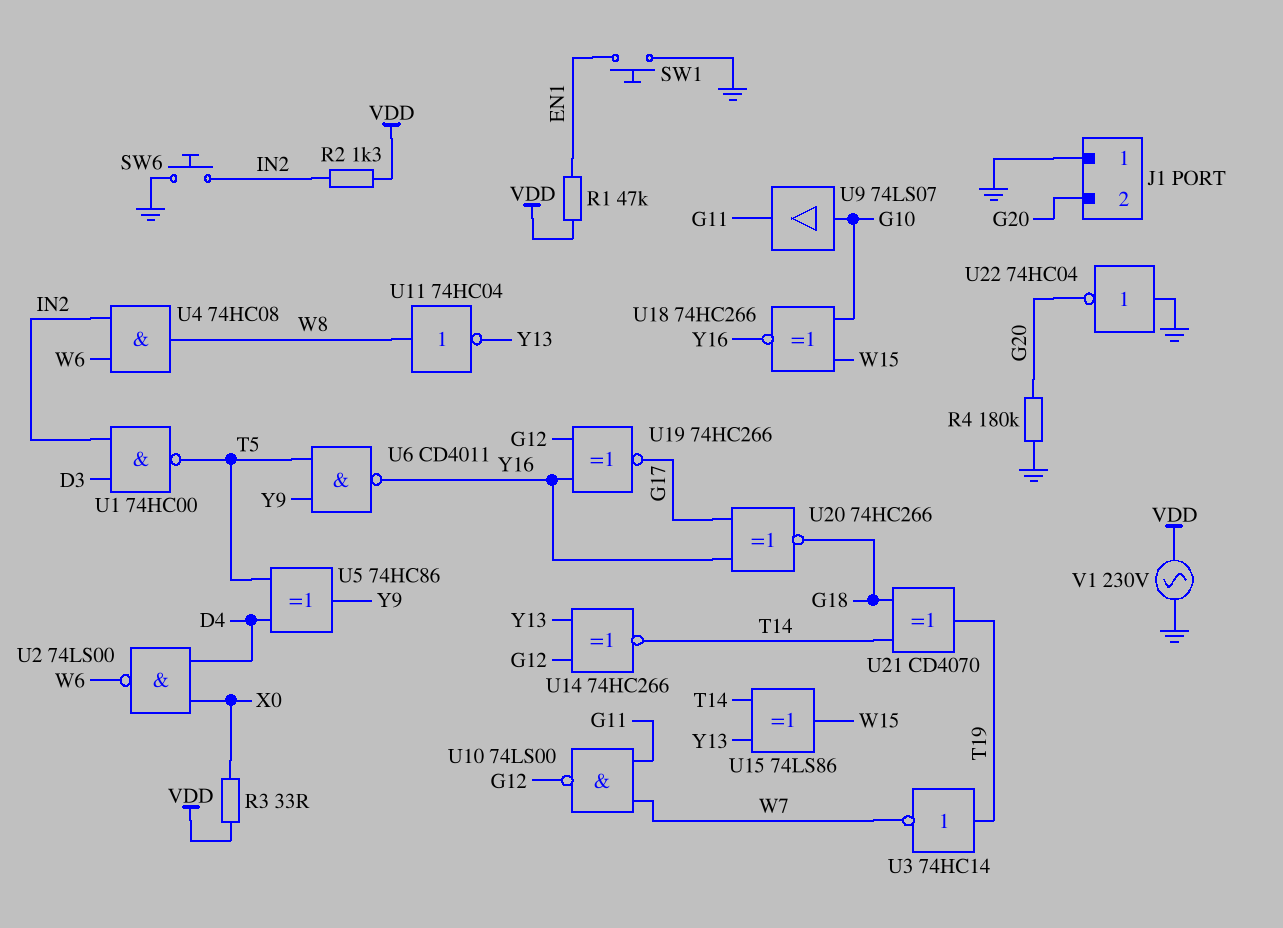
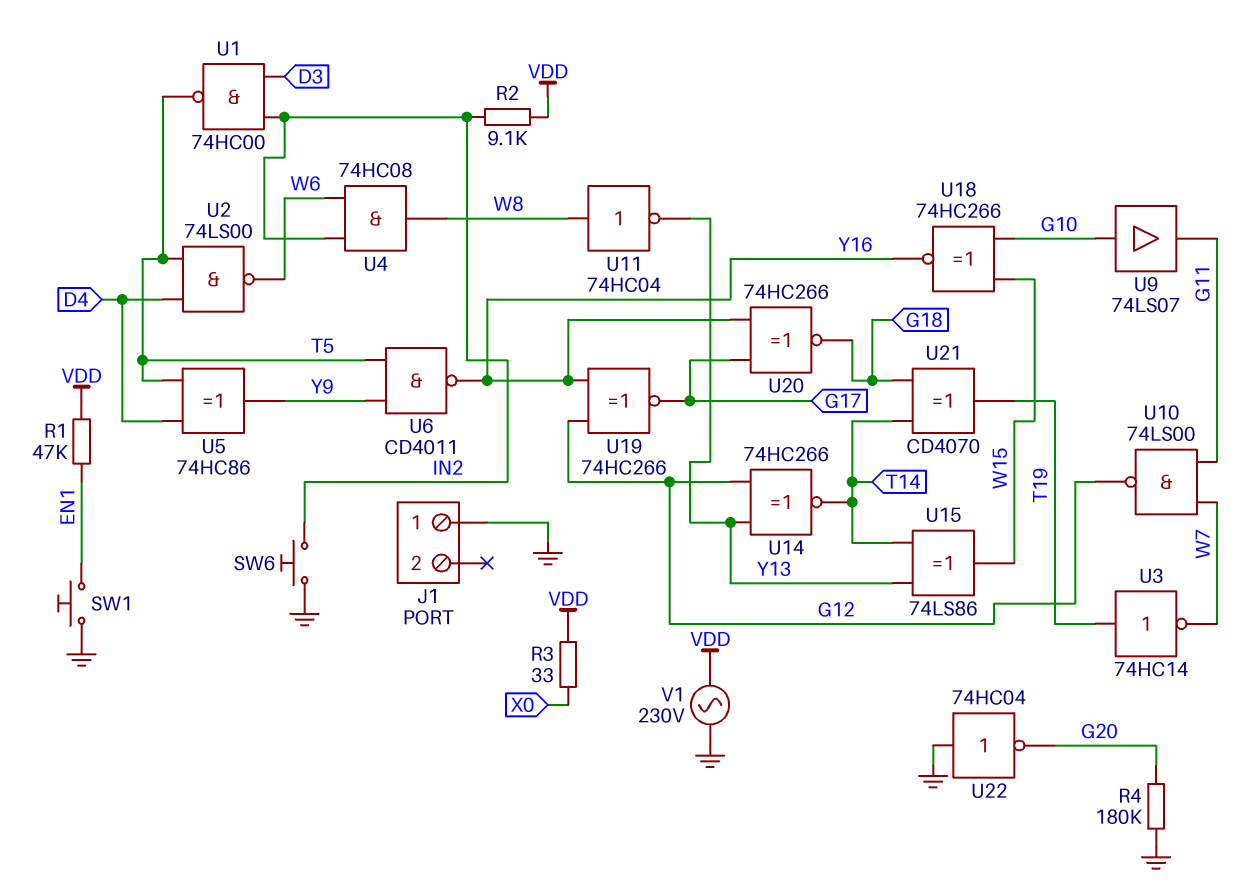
J1 pin 2: G20 -> none
R2: 1.3k (IN2, VDD) -> 9.1k (IN2, VDD)
U2: NAND 74LS00 (in D4, in X0, out W6) -> NAND 74LS00 (in D4, in T5, out W6)

